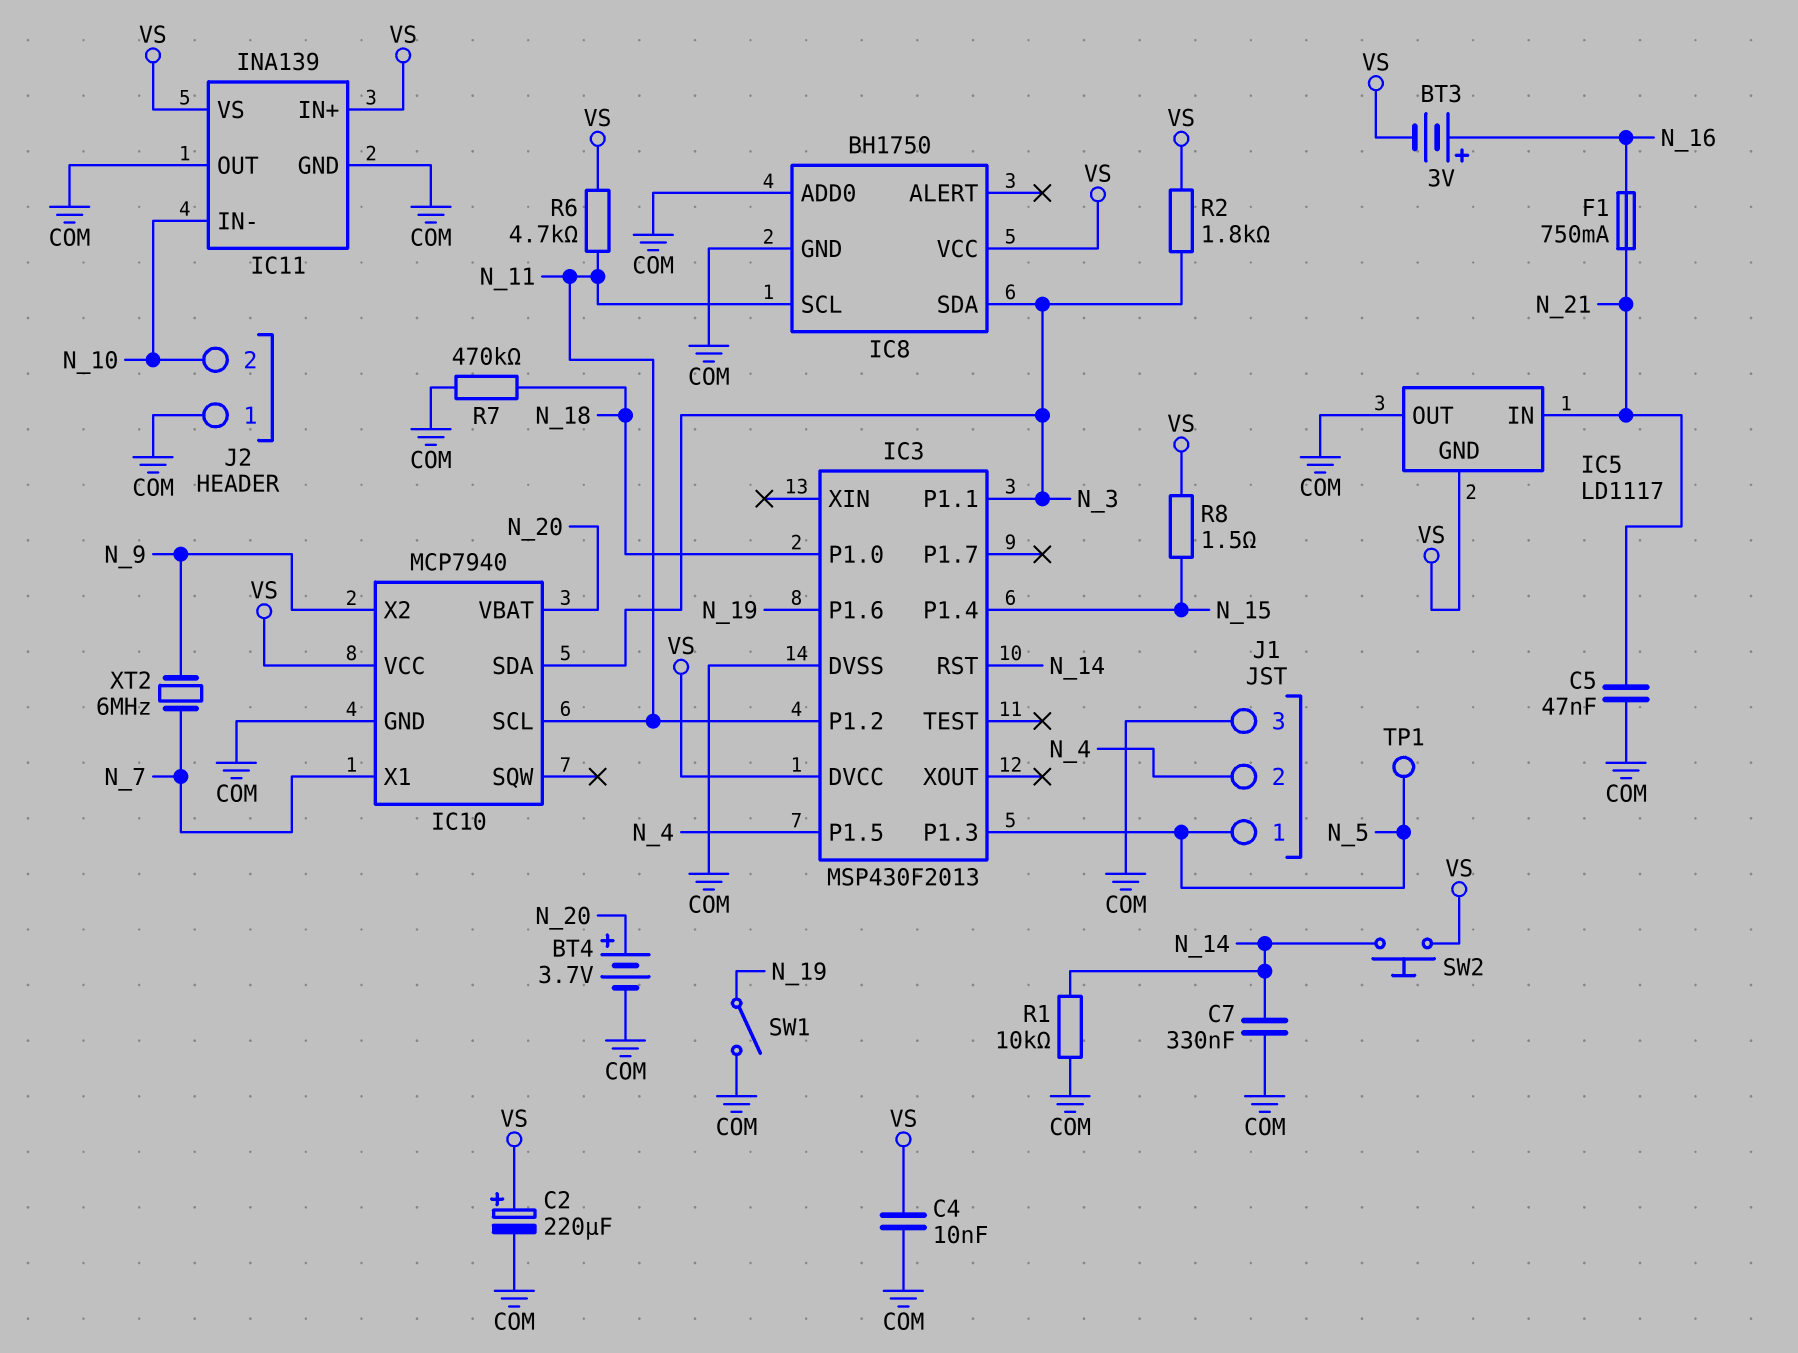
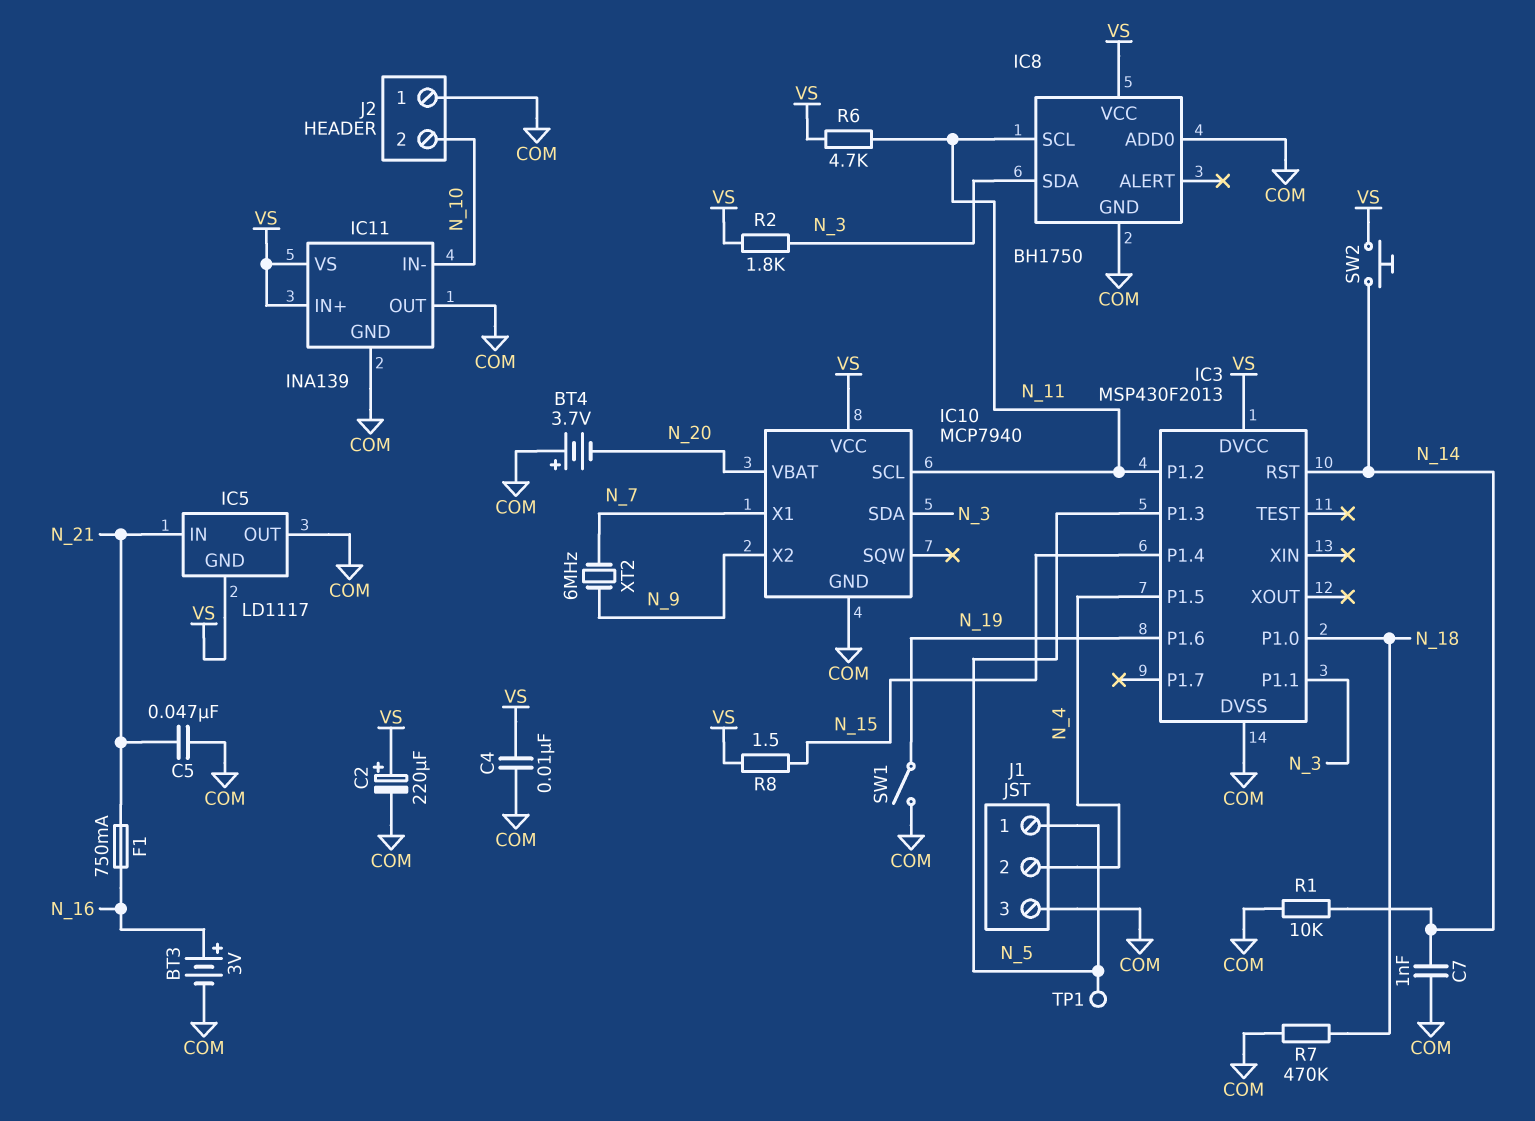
BT3: 3V (plus N_16, minus VS) -> 3V (plus N_16, minus COM)
BT4: 3.7V (plus N_20, minus COM) -> 3.7V (plus COM, minus N_20)
C7: 330nF (COM, N_14) -> 1nF (COM, N_14)

